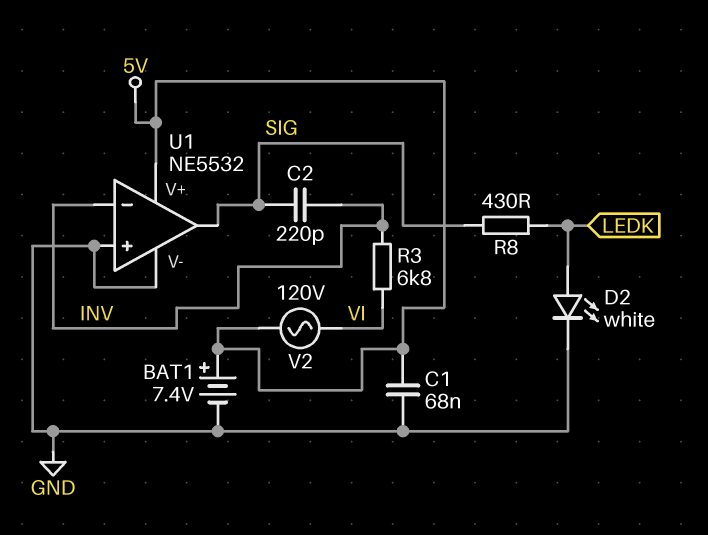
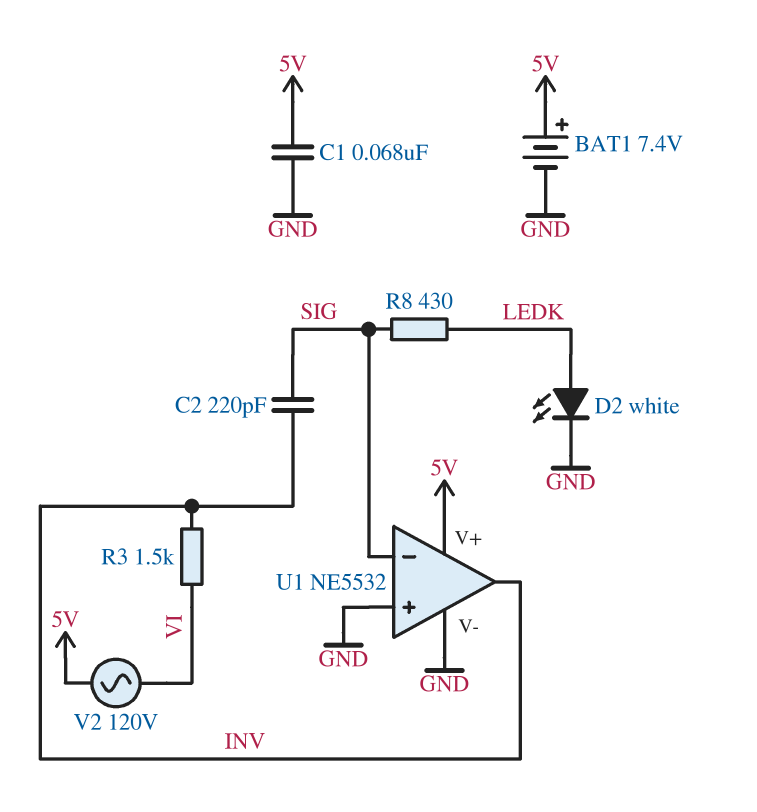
R3: 6.8k (INV, VI) -> 1.5k (INV, VI)
U1 pin in-: INV -> SIG
U1 pin out: SIG -> INV

